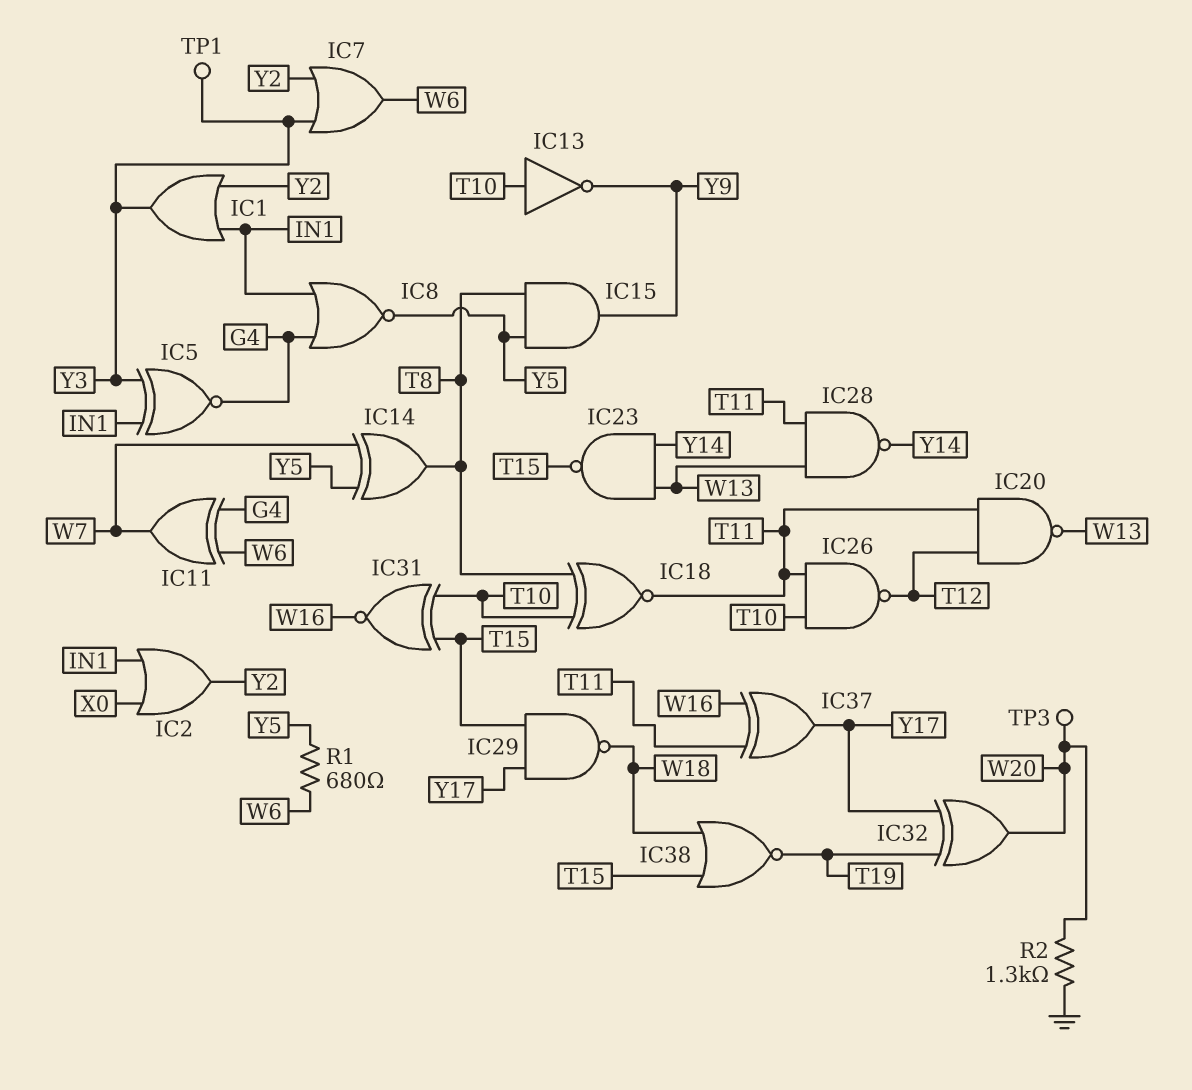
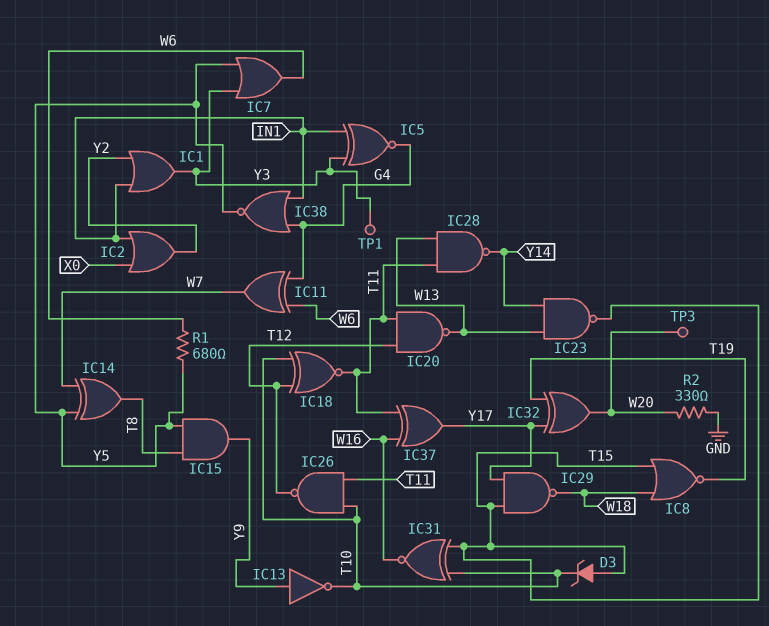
D3: none -> zener (A T15, K T10)
IC7: OR (in Y2, in Y3, out W6) -> OR (in Y3, in Y5, out W6)
IC8: NOR (in G4, in IN1, out Y5) -> NOR (in T15, in W18, out T19)
IC13: NOT (in T10, out Y9) -> NOT (in Y9, out T10)
IC18: XNOR (in T8, in T10, out T11) -> XNOR (in T10, in T12, out T11)
IC38: NOR (in T15, in W18, out T19) -> NOR (in G4, in IN1, out Y5)
R2: 1.3k (GND, W20) -> 330 (GND, W20)

